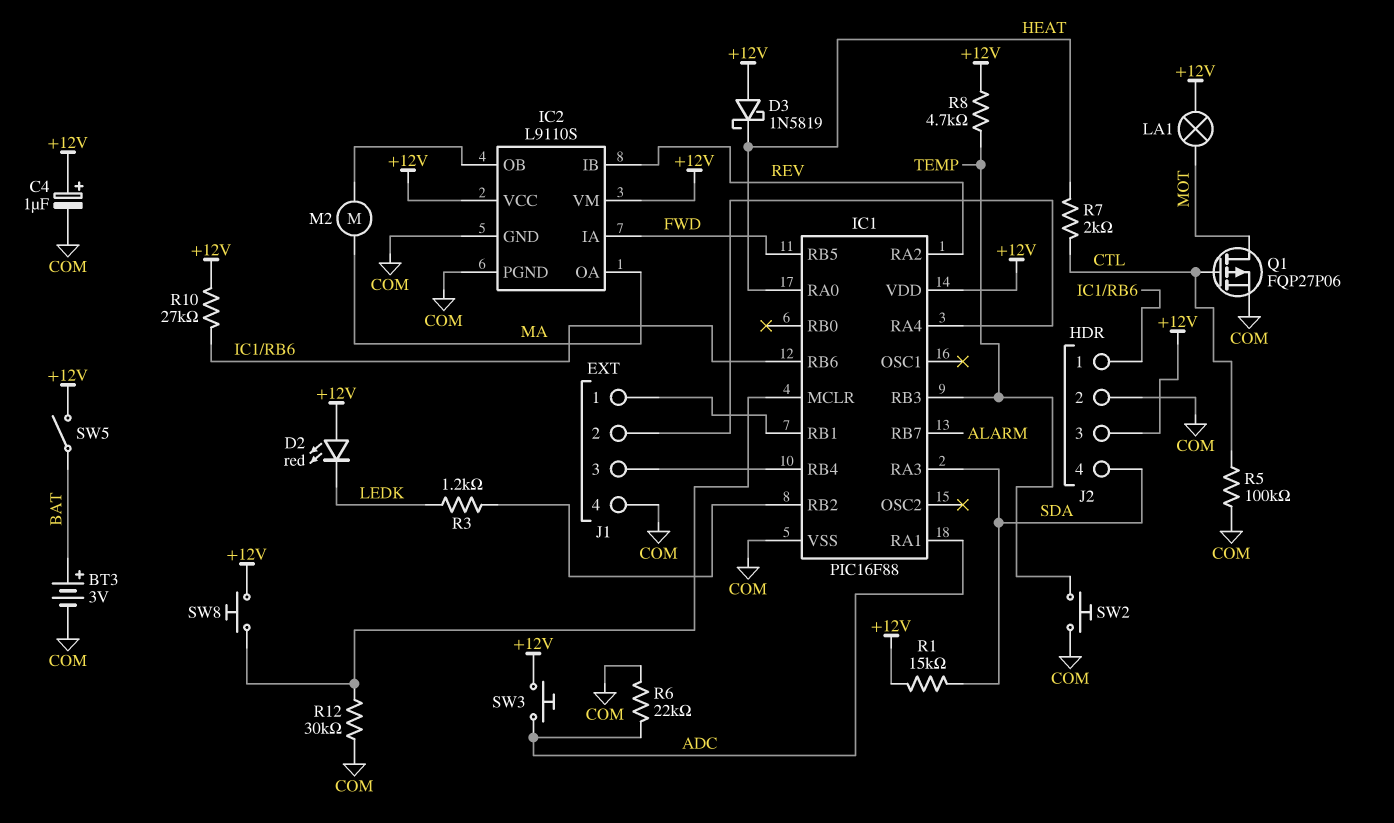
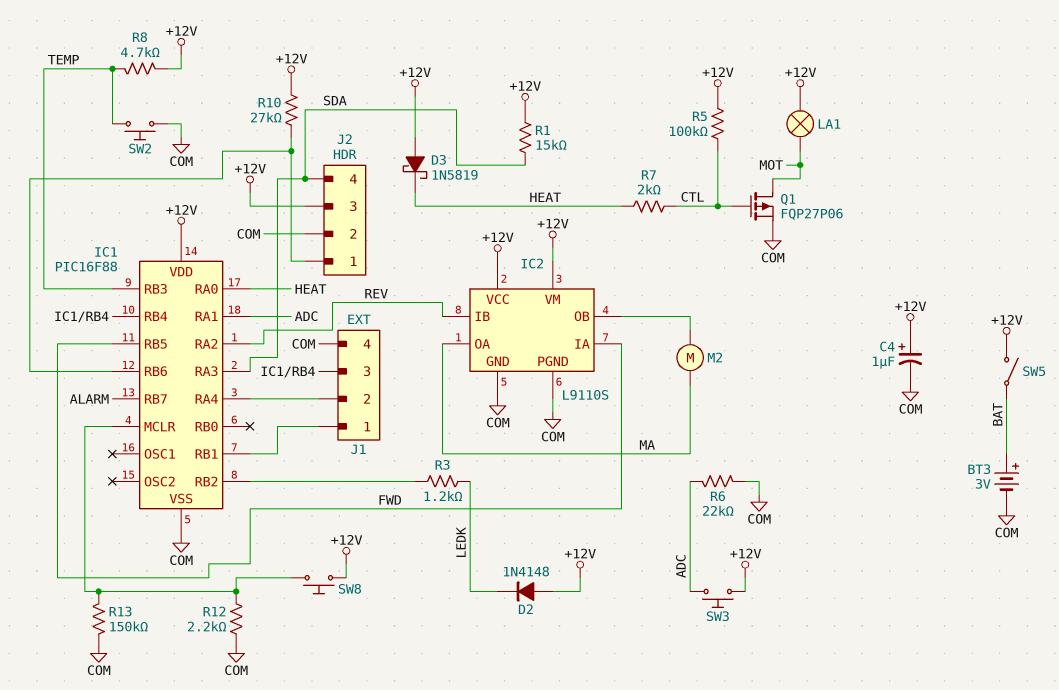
D2: LED red (A +12V, K LEDK) -> diode 1N4148 (A +12V, K LEDK)
R5: 100k (COM, CTL) -> 100k (+12V, CTL)
R12: 30k (COM, IC1/MCLR) -> 2.2k (COM, IC1/MCLR)
R13: none -> 150k (COM, IC1/MCLR)

